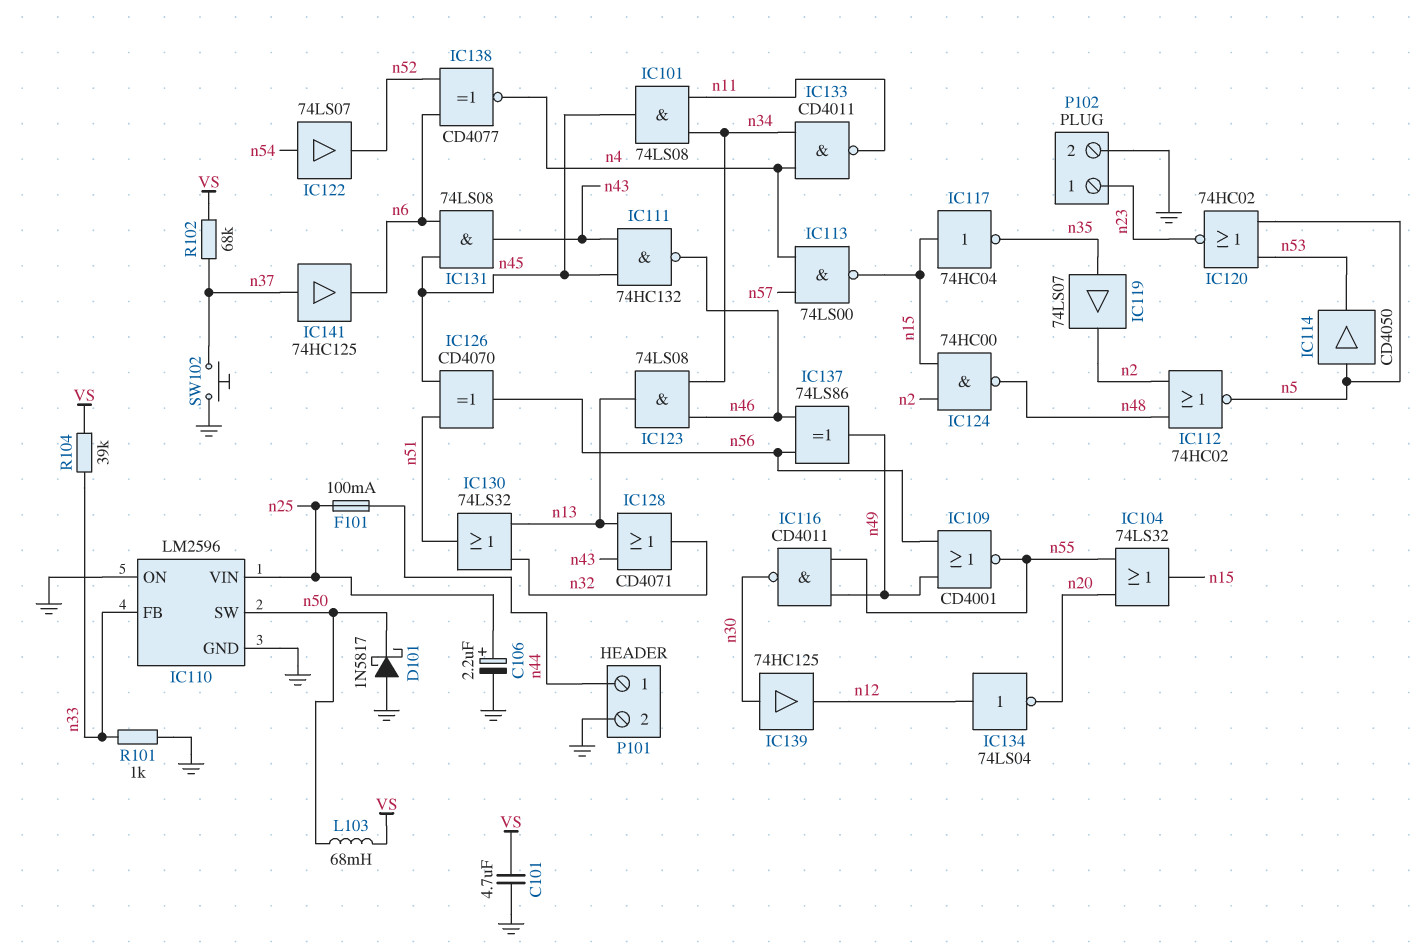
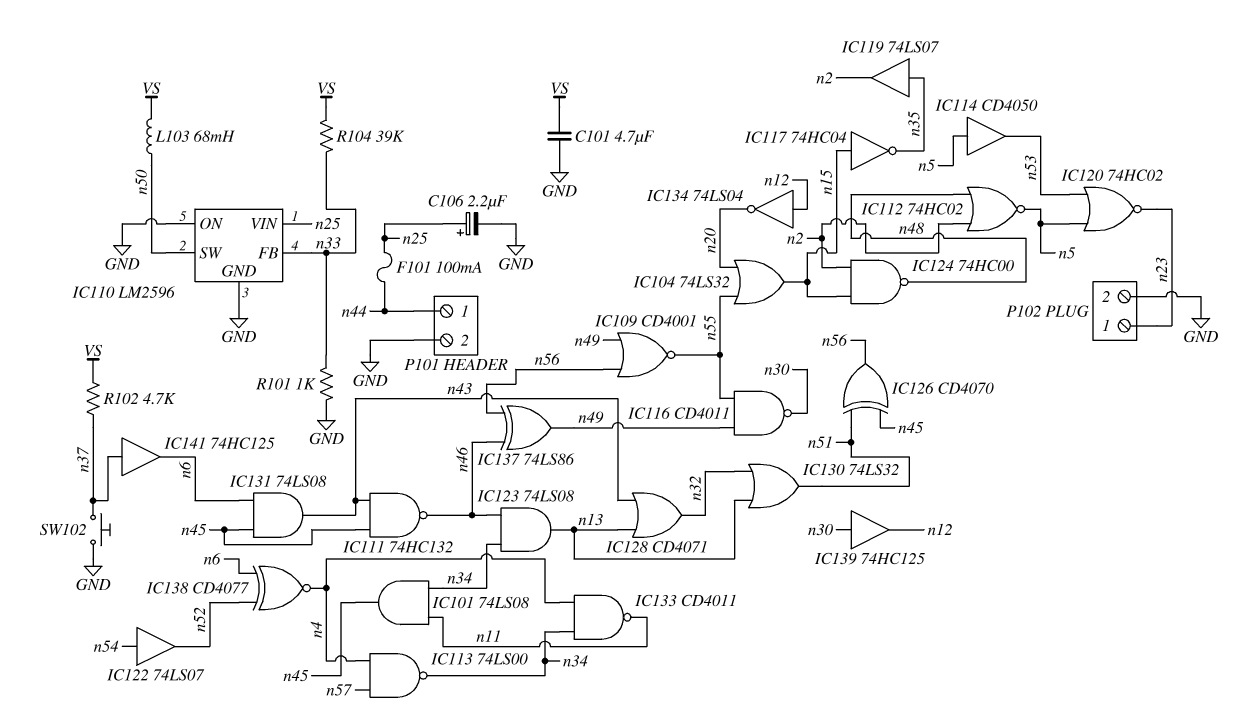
D101: schottky 1N5817 (A GND, K n50) -> none
IC113: NAND 74LS00 (in n4, in n57, out n15) -> NAND 74LS00 (in n4, in n57, out n34)
R102: 68k (VS, n37) -> 4.7k (VS, n37)

